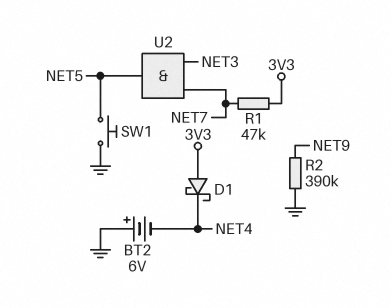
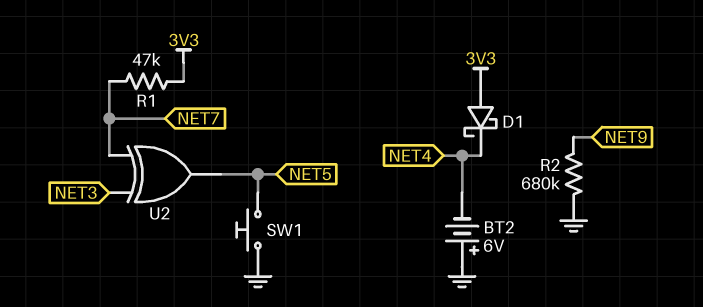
R2: 390k (GND, NET9) -> 680k (GND, NET9)
U2: AND (in NET3, in NET7, out NET5) -> XOR (in NET3, in NET7, out NET5)

